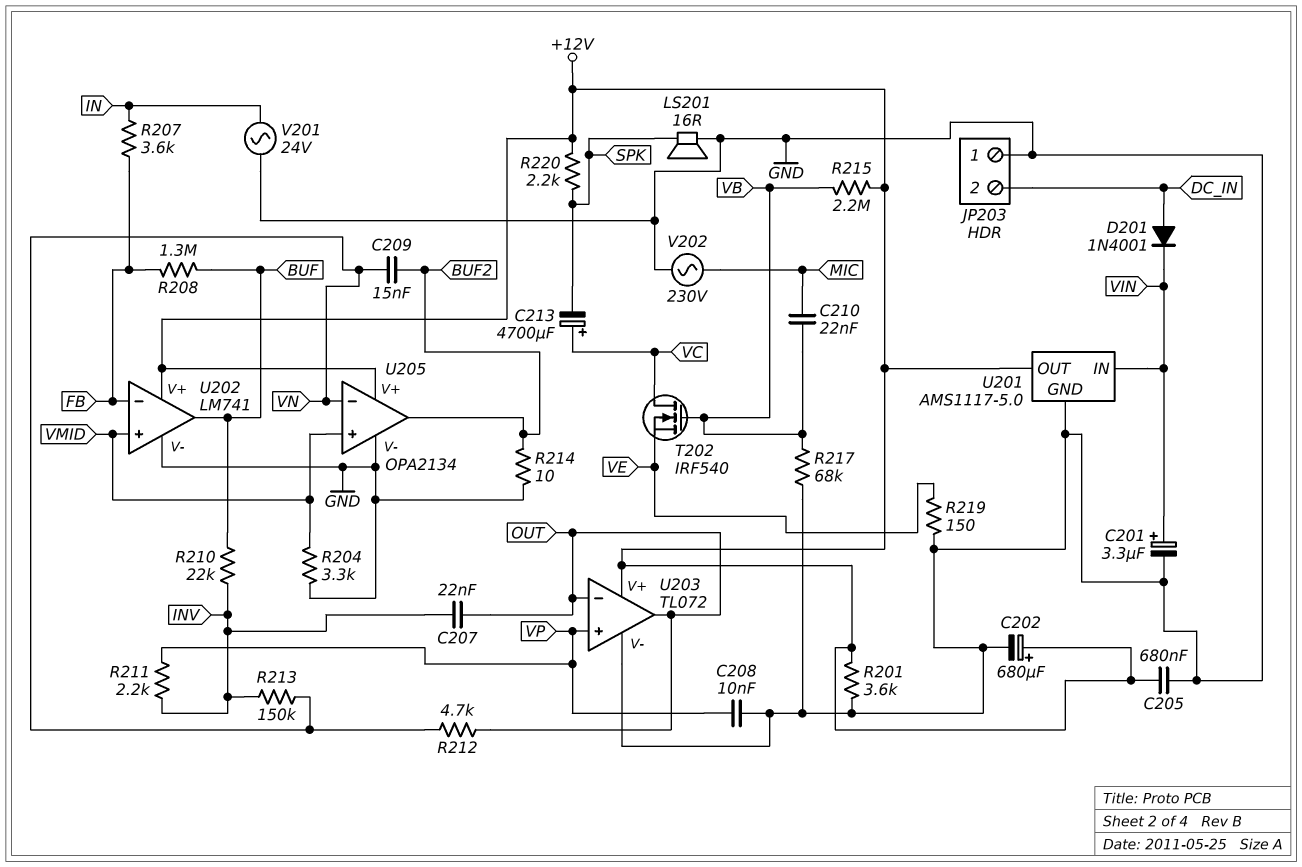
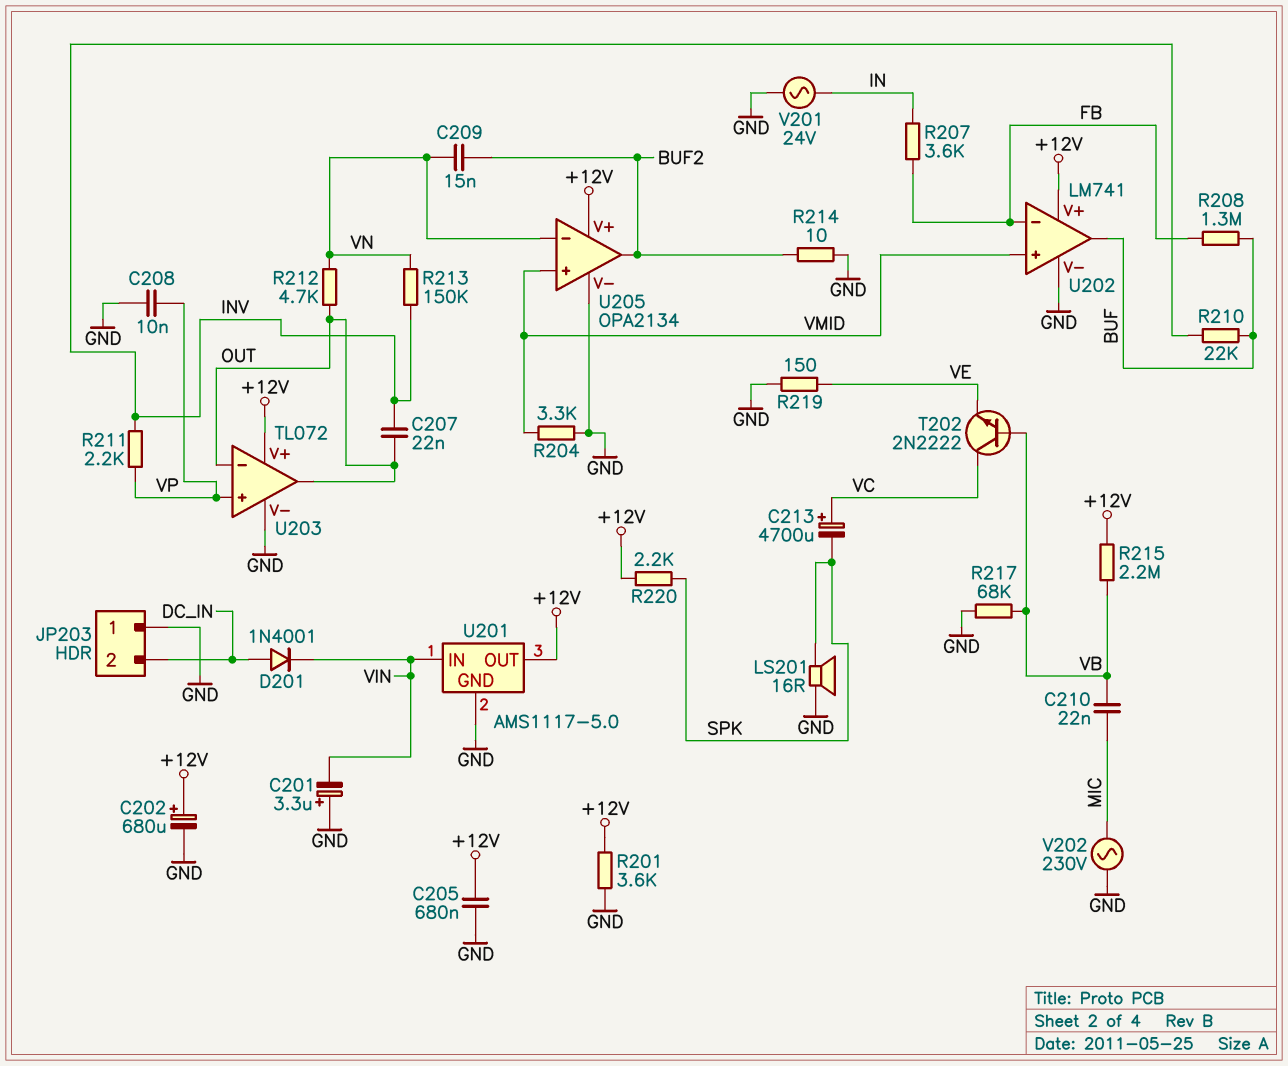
C201: 3.3uF (plus VIN, minus GND) -> 3.3uF (plus GND, minus VIN)
T202: NMOS IRF540 (G VB, D VC, S VE) -> NPN 2N2222 (B VB, C VC, E VE)

